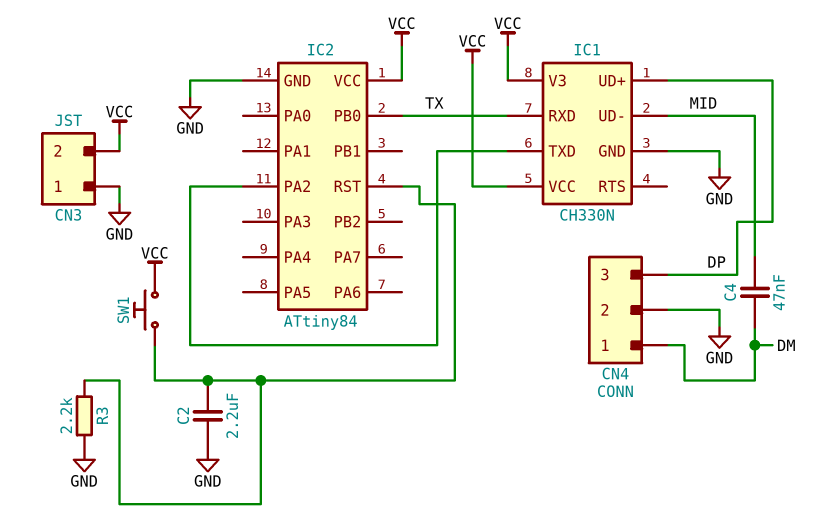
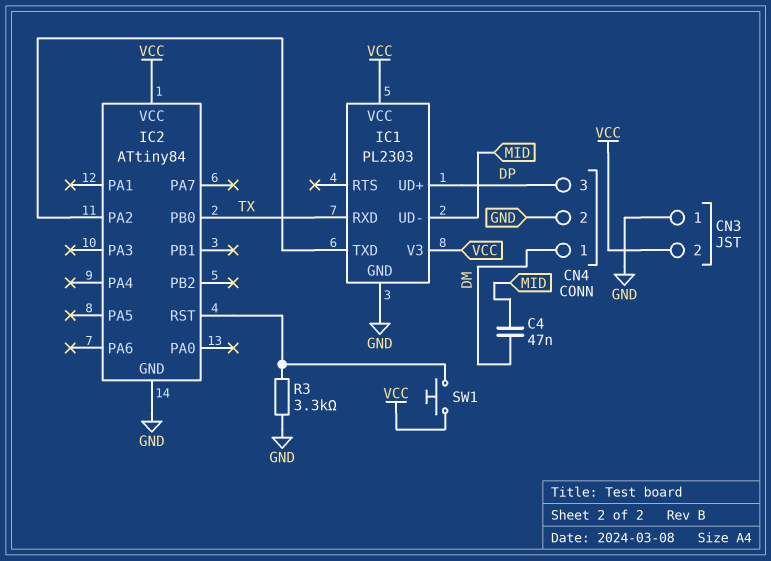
C2: 2.2uF (GND, IC2/RST) -> none
IC1: CH330N -> PL2303
R3: 2.2k (GND, IC2/RST) -> 3.3k (GND, IC2/RST)

